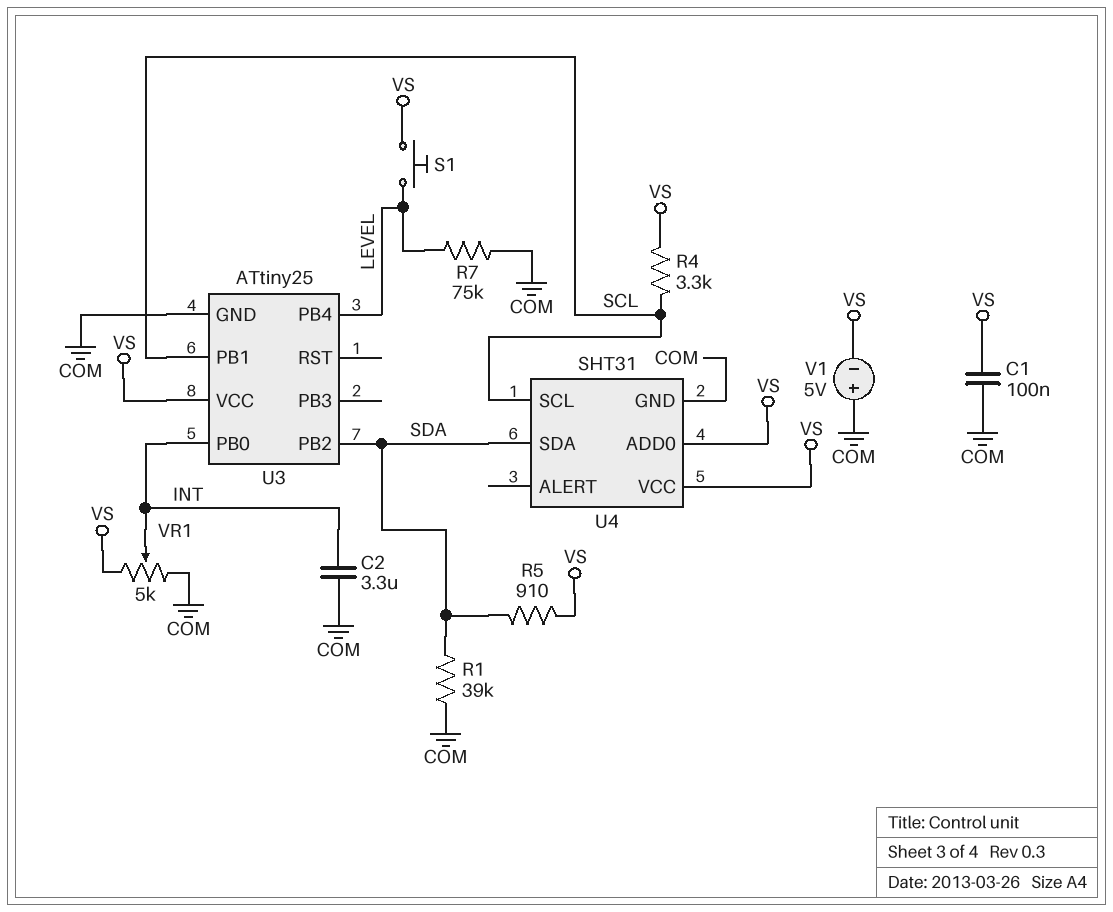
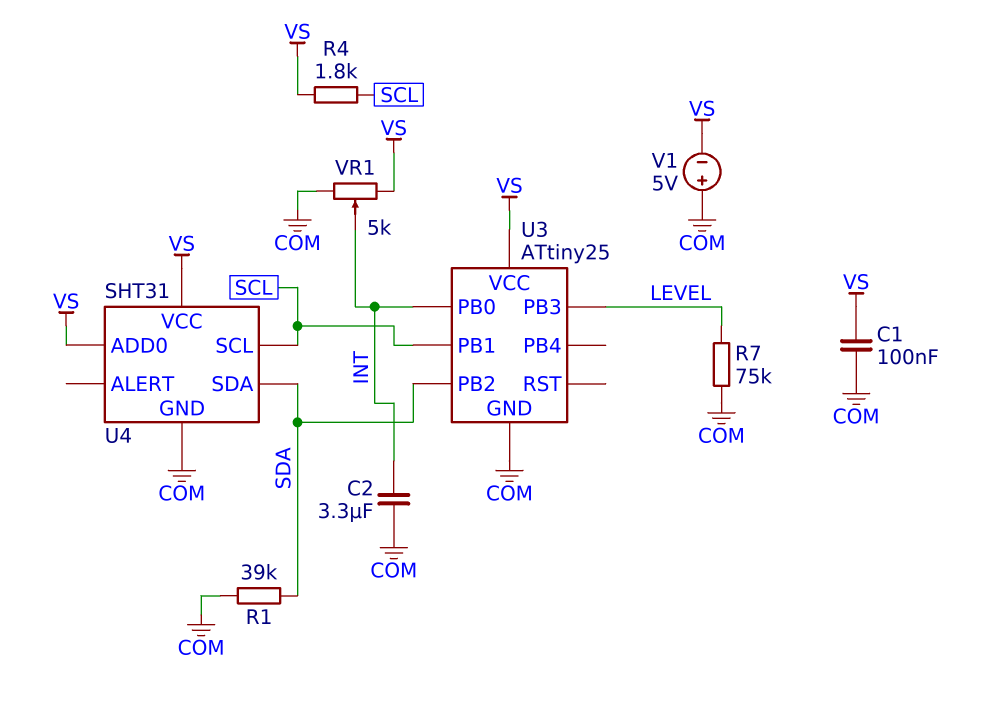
R4: 3.3k (SCL, VS) -> 1.8k (SCL, VS)
R5: 910 (SDA, VS) -> none
S1: button (LEVEL, VS) -> none
U3 pin PB3: none -> LEVEL
U3 pin PB4: LEVEL -> none

